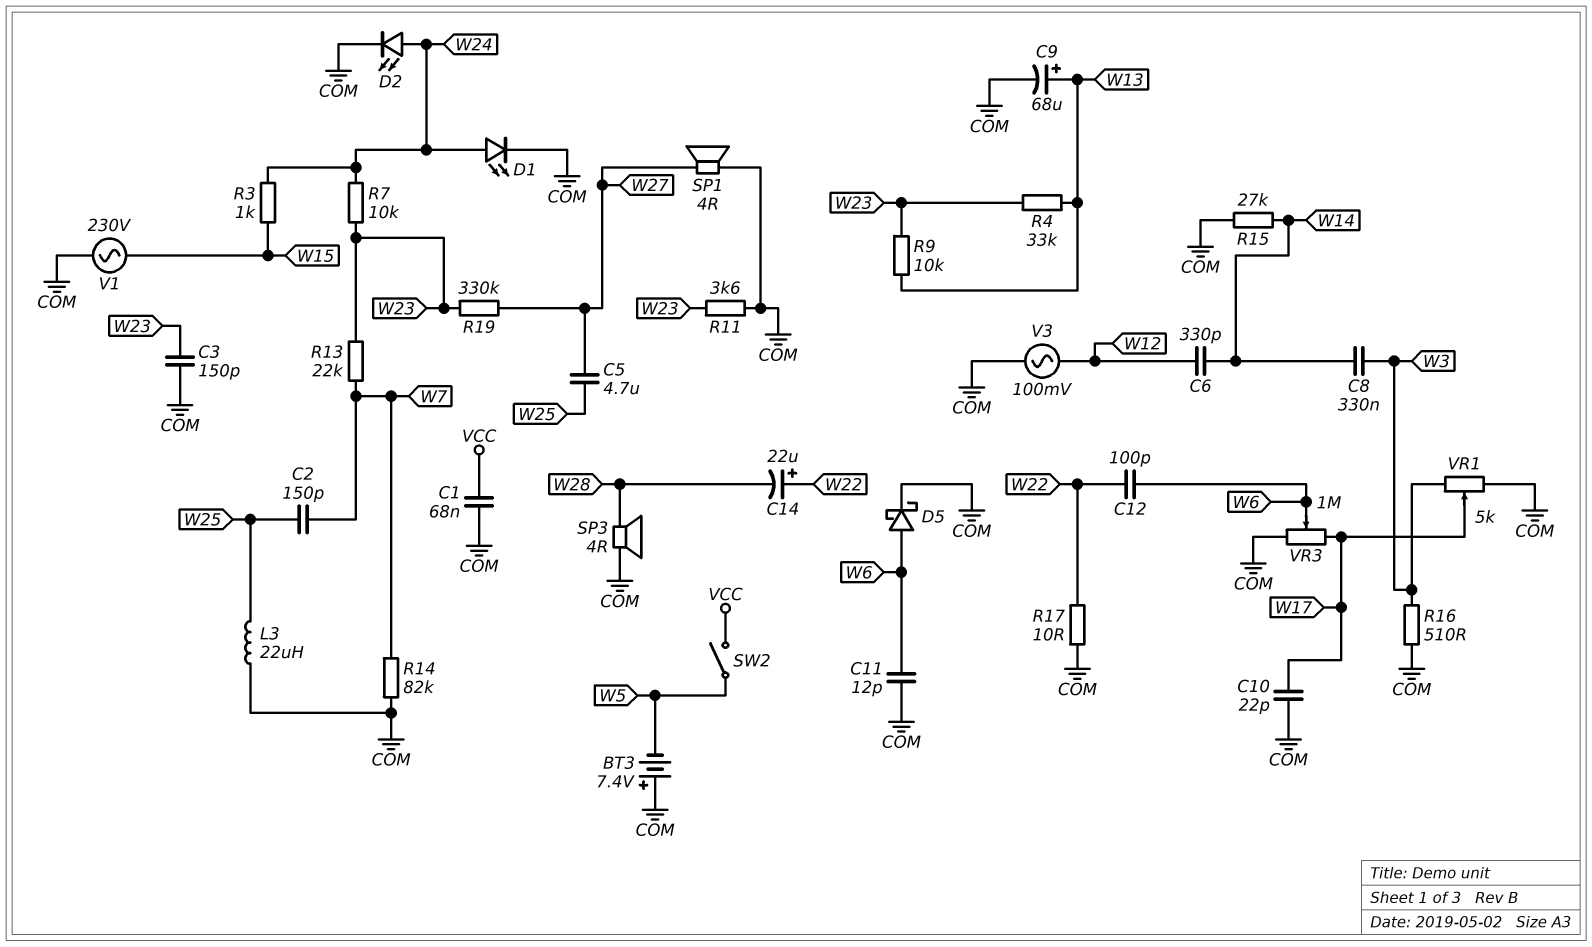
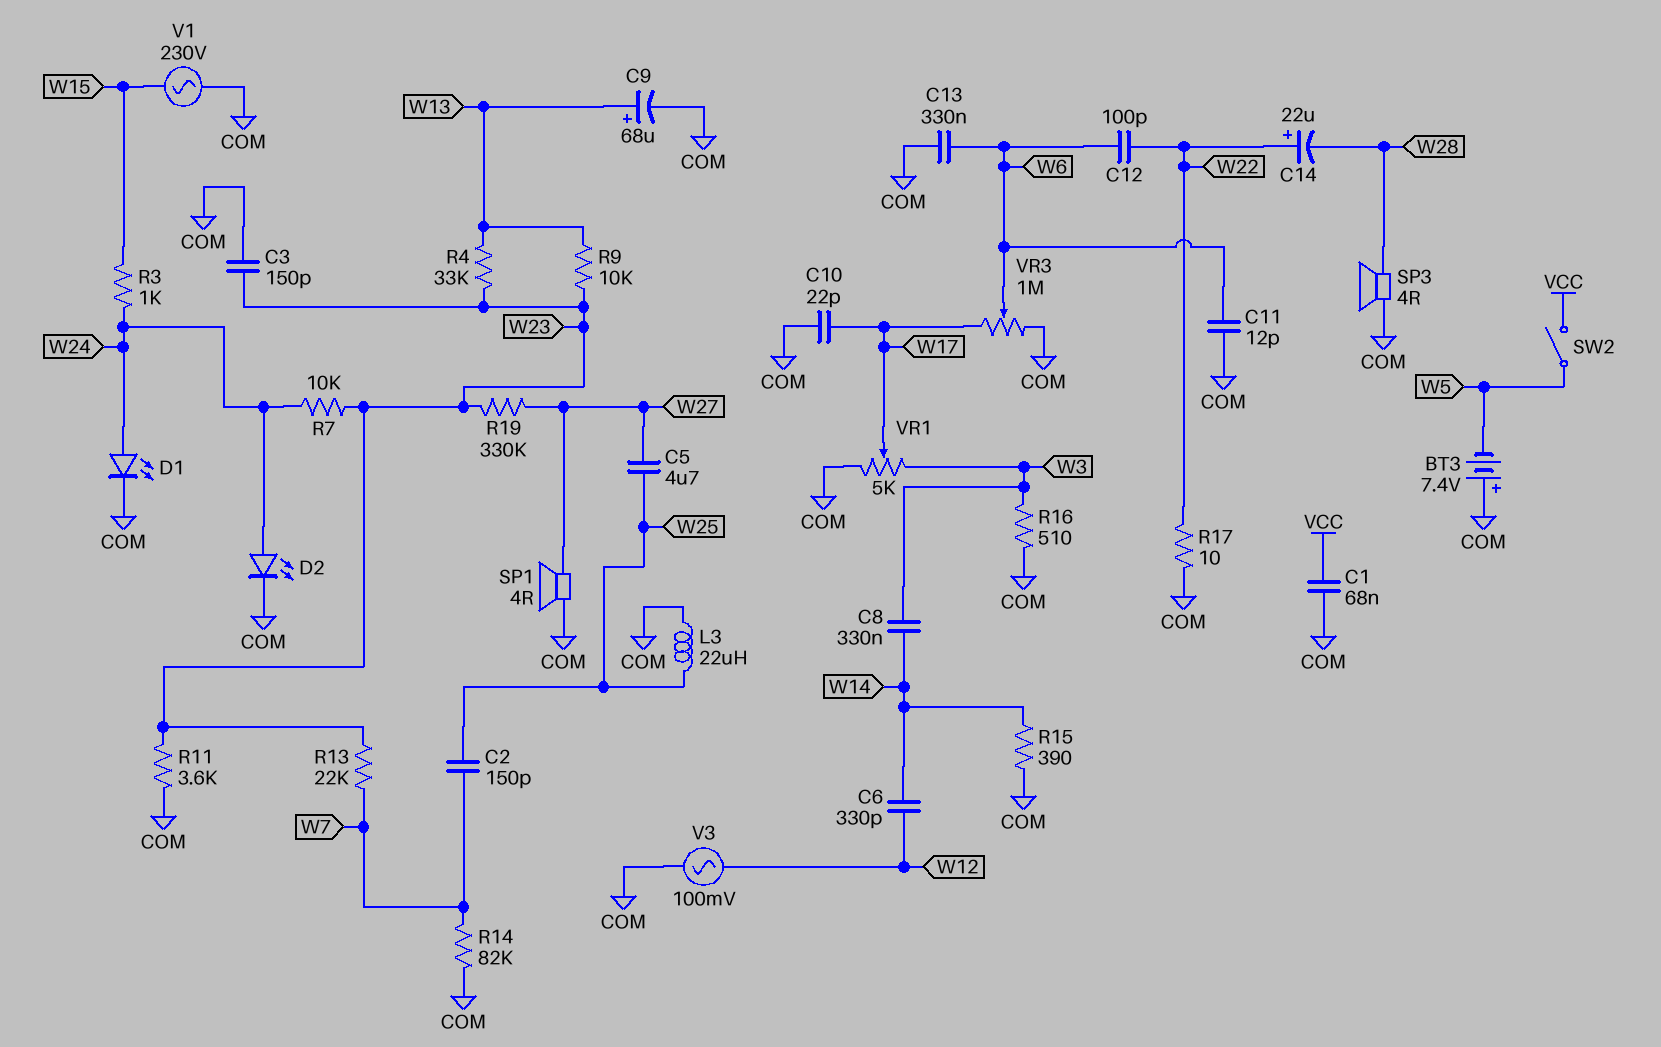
C13: none -> 330nF (COM, W6)
D5: schottky (A W6, K COM) -> none
R15: 27k (COM, W14) -> 390 (COM, W14)

